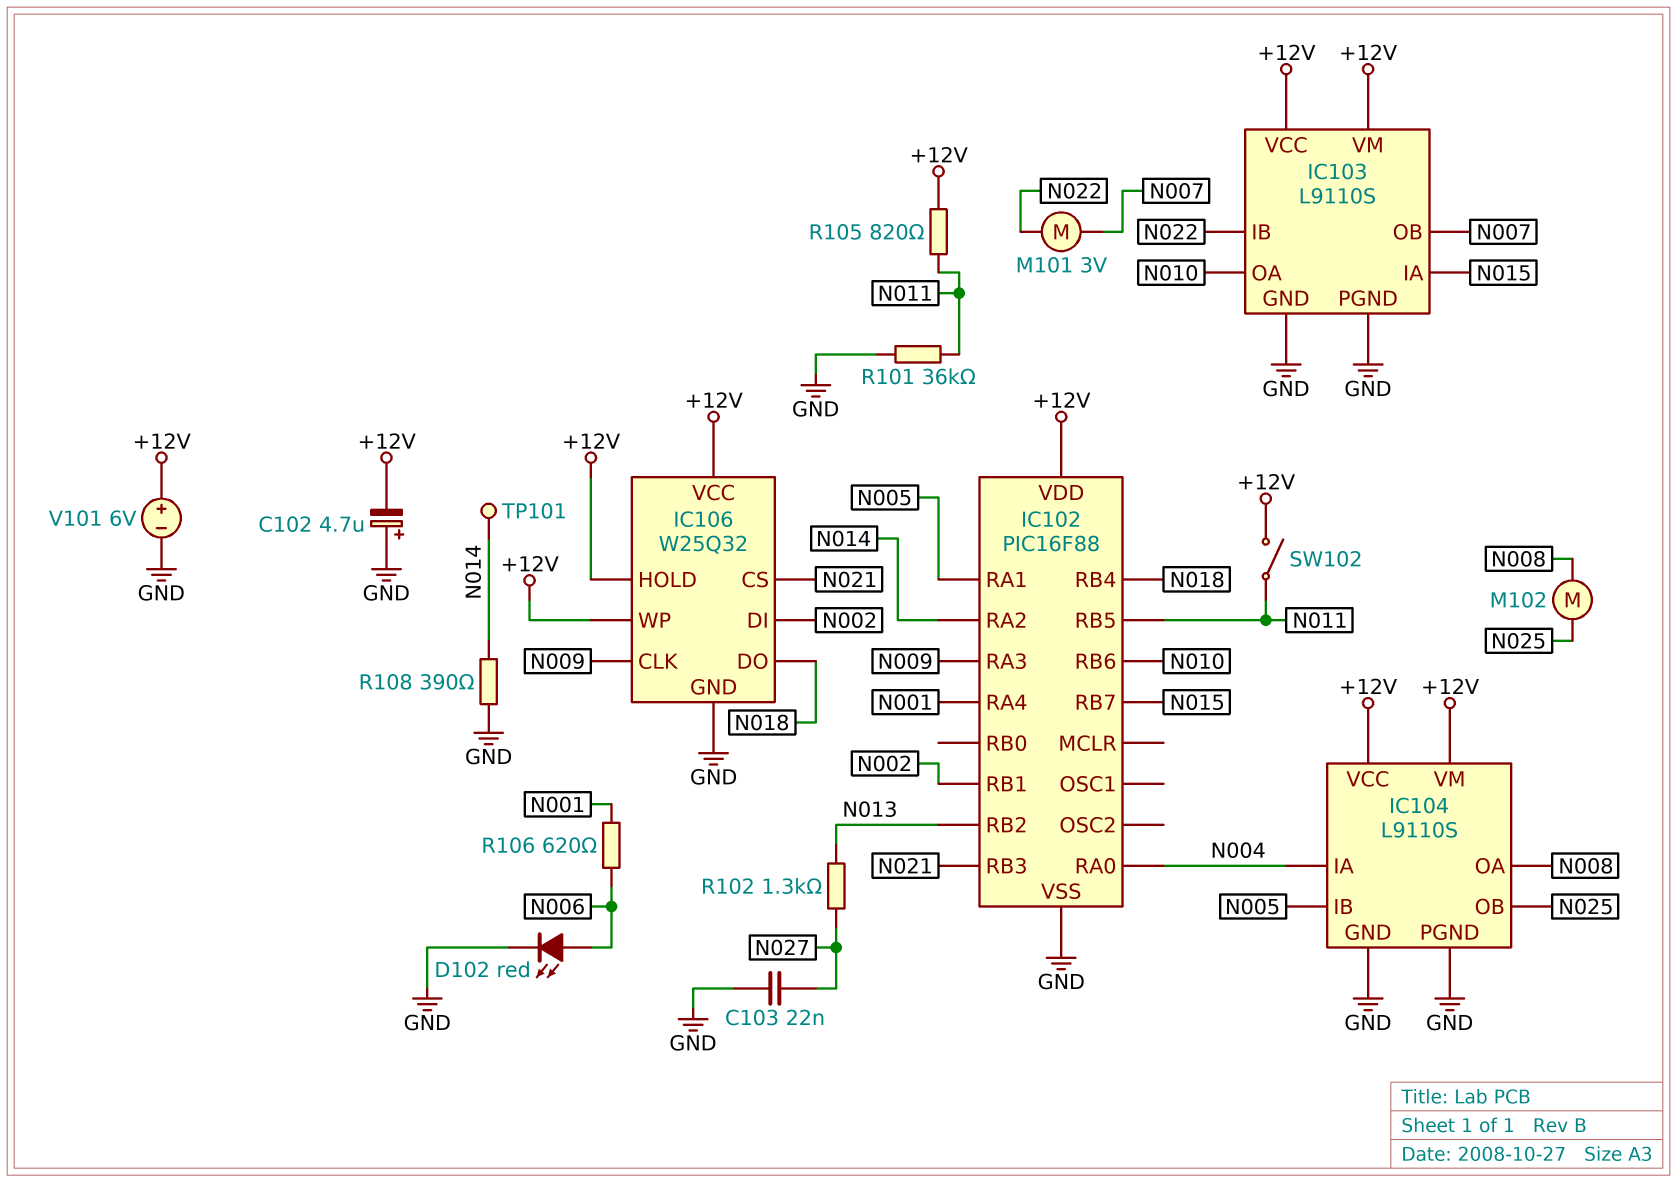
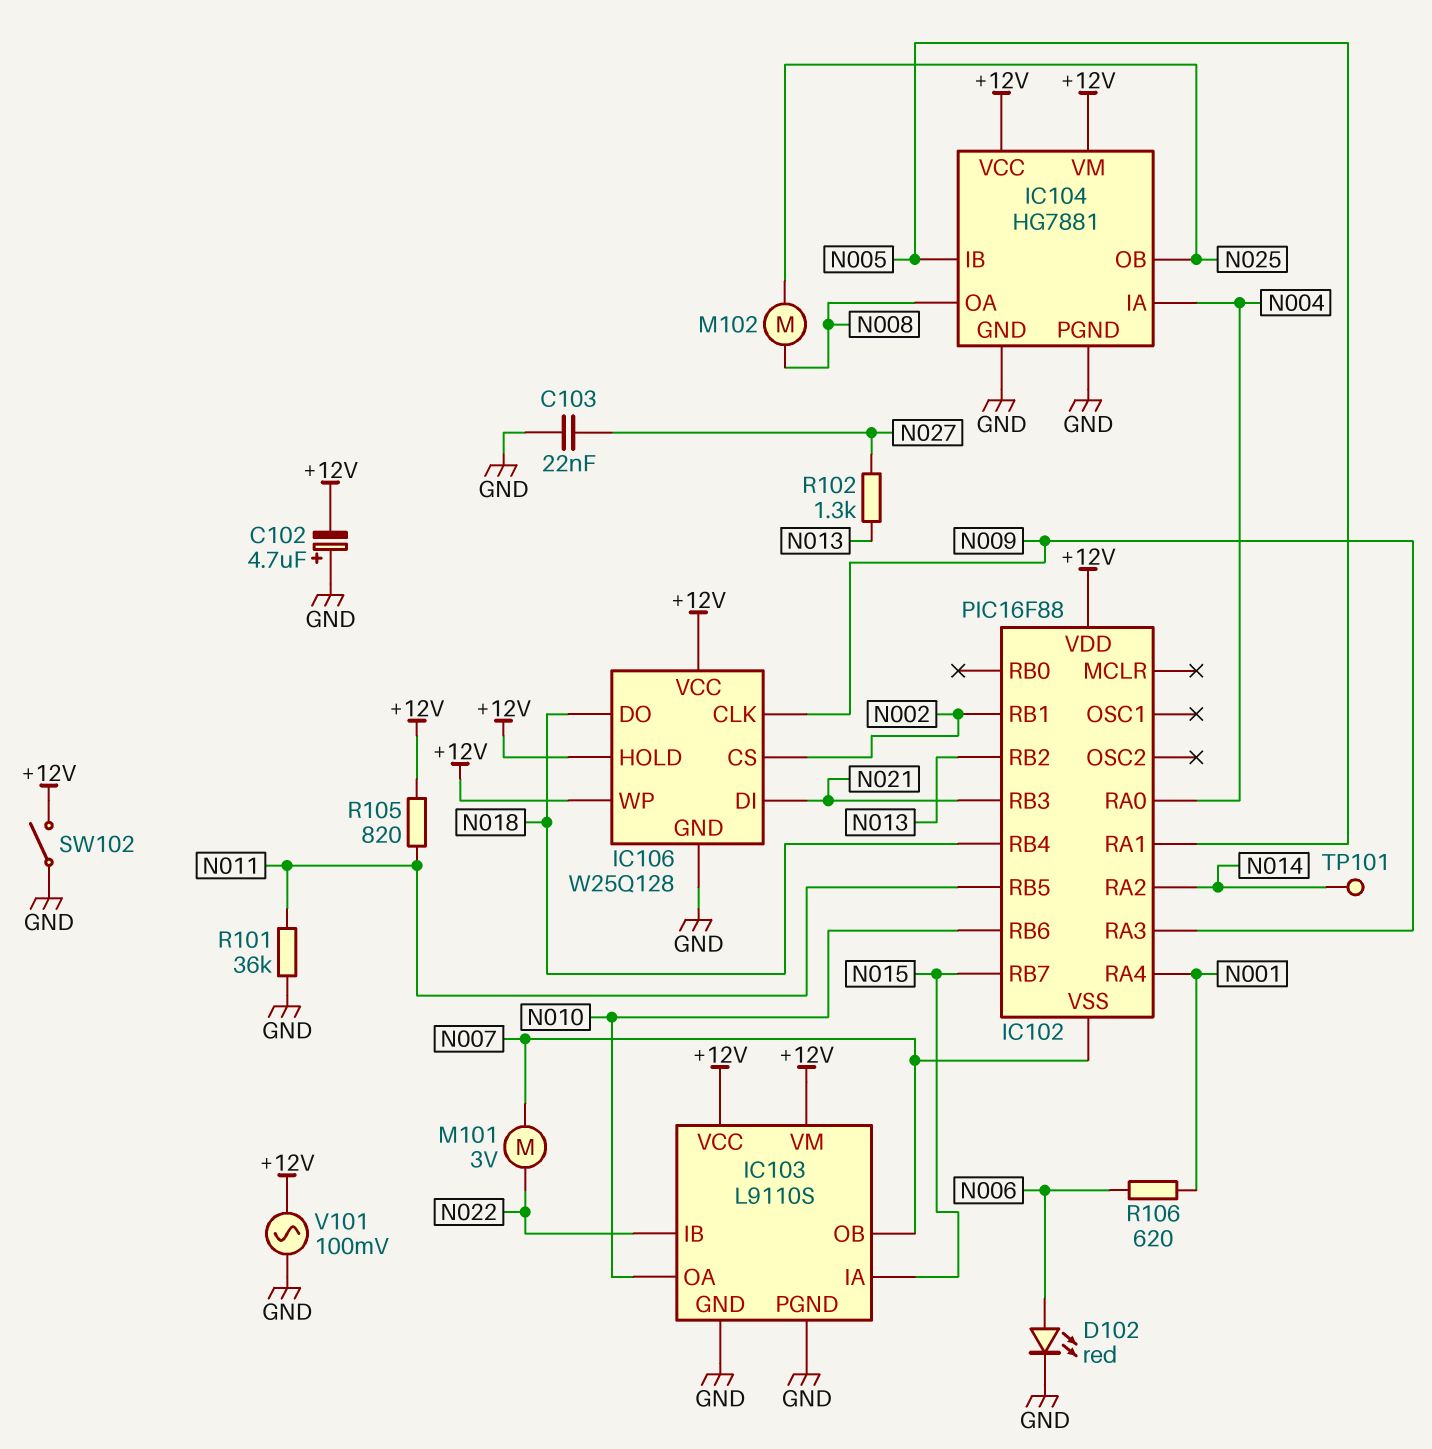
IC102 pin VSS: GND -> N007
IC104: L9110S -> HG7881
IC106: W25Q32 -> W25Q128
IC106 pin CS: N021 -> N002
IC106 pin DI: N002 -> N021
R108: 390 (GND, N014) -> none
SW102: switch (+12V, N011) -> switch (+12V, GND)
V101: 6V (plus +12V, minus GND) -> AC 100mV (+12V, GND)

